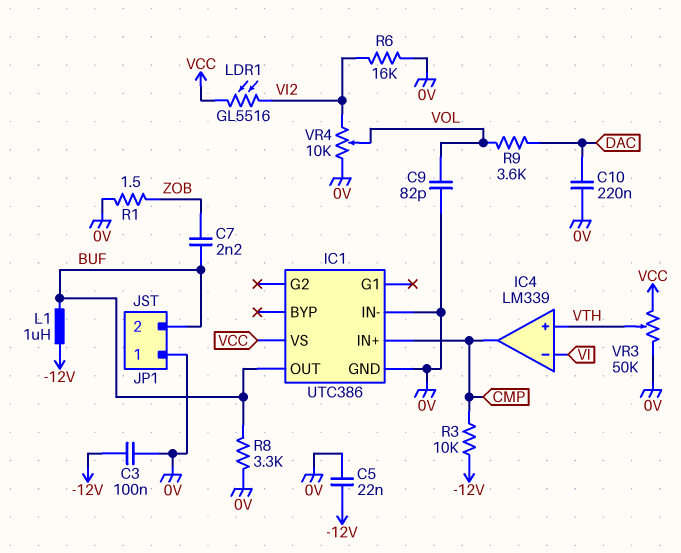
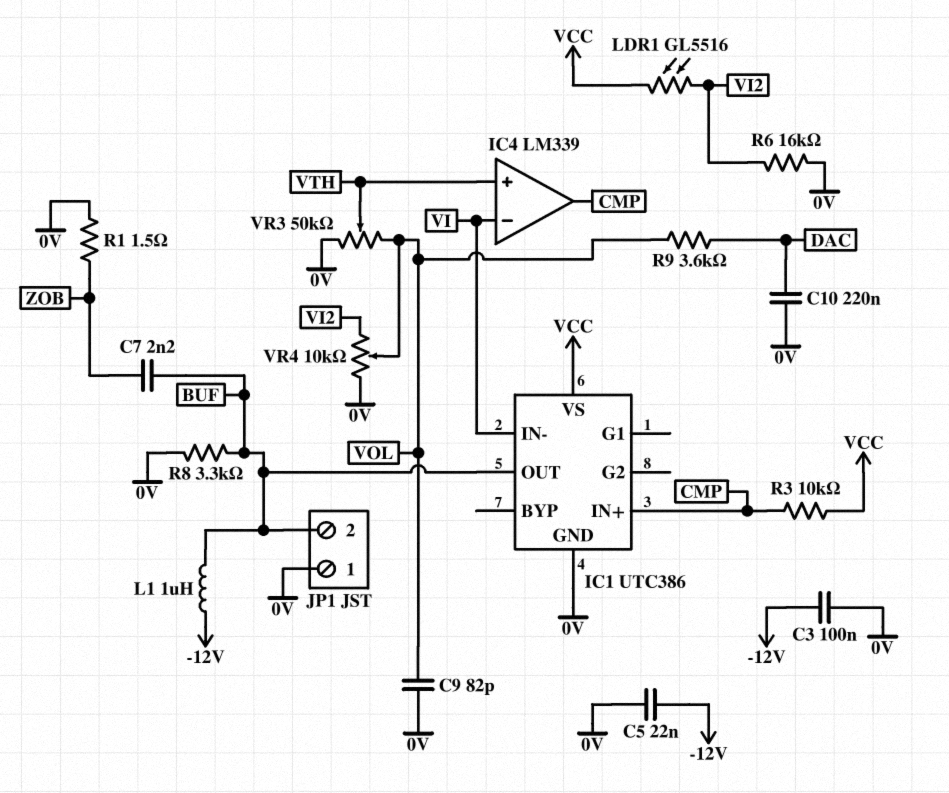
IC1 pin IN-: 0V -> VI
R3: 10k (-12V, CMP) -> 10k (CMP, VCC)
VR3: 50k (0V, VCC, wiper VTH) -> 50k (0V, VOL, wiper VTH)

